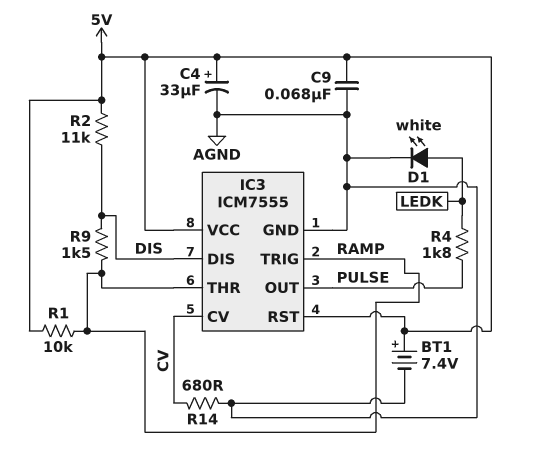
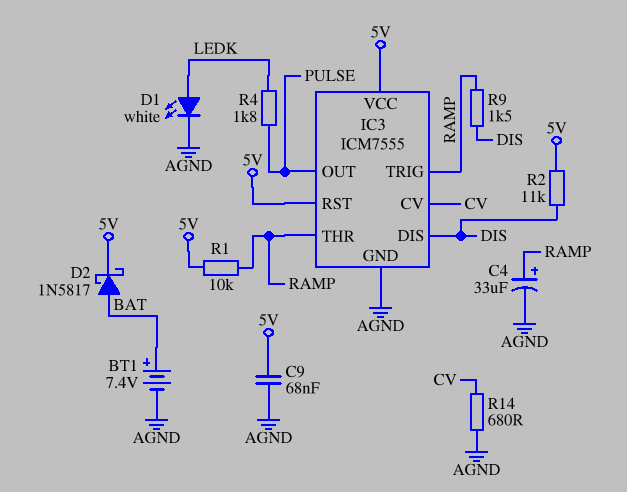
BT1: 7.4V (plus 5V, minus AGND) -> 7.4V (plus BAT, minus AGND)
C4: 33uF (plus 5V, minus AGND) -> 33uF (plus RAMP, minus AGND)
D2: none -> schottky 1N5817 (A BAT, K 5V)

